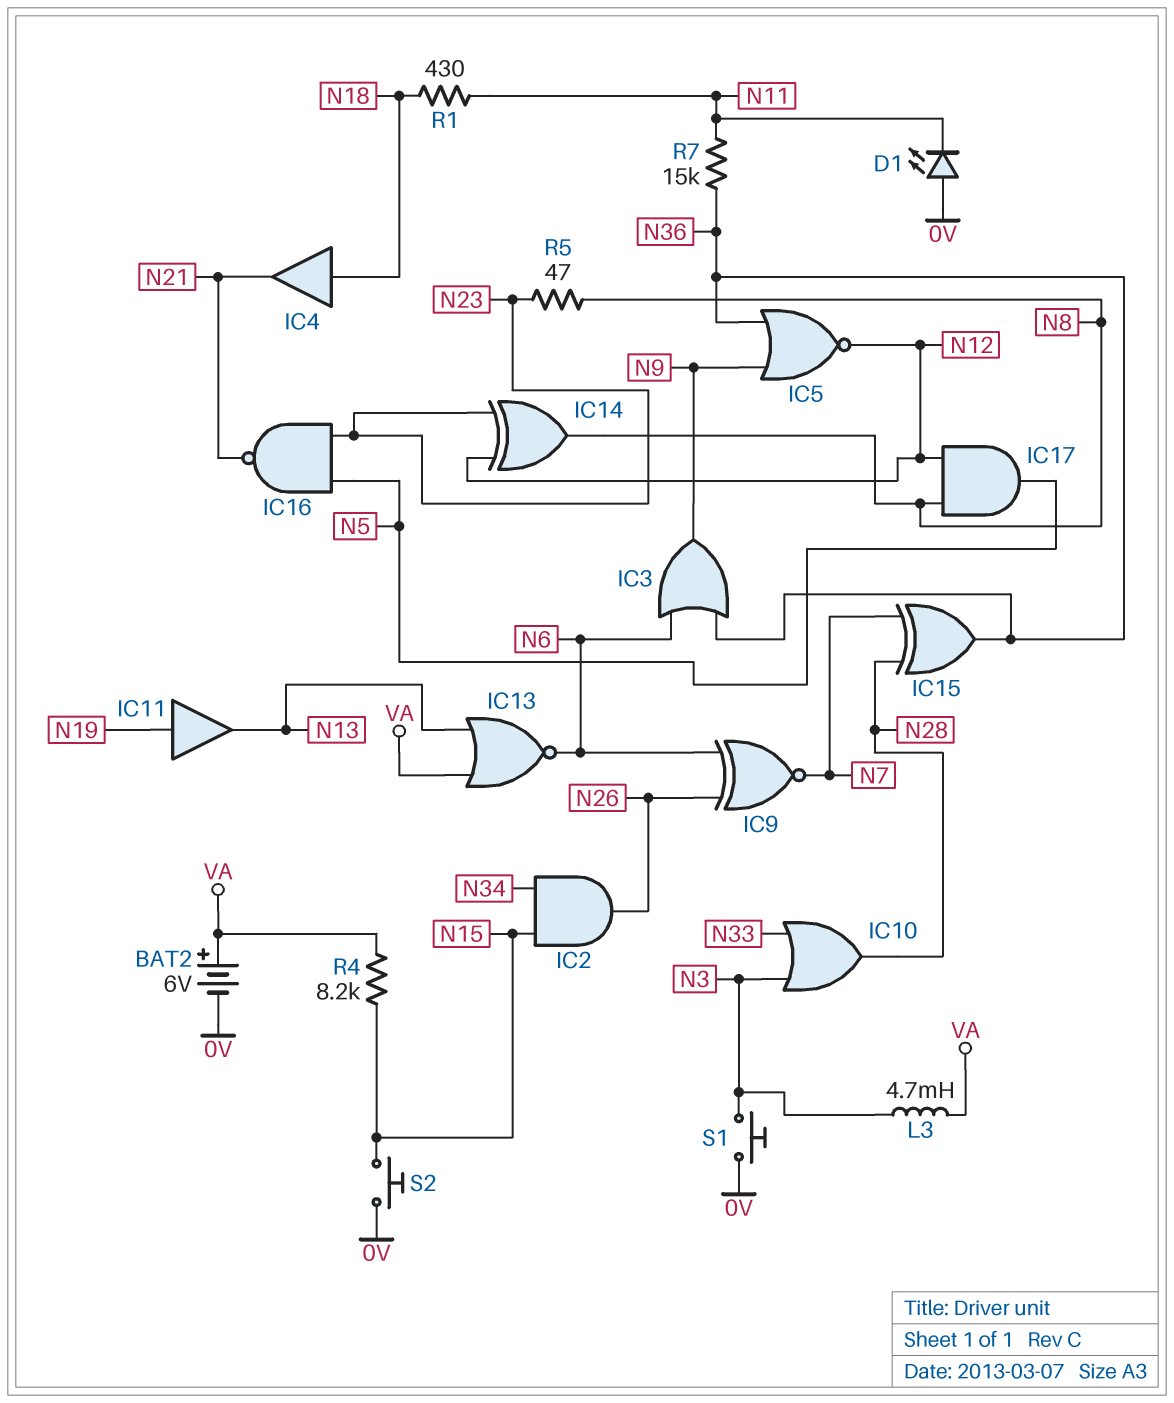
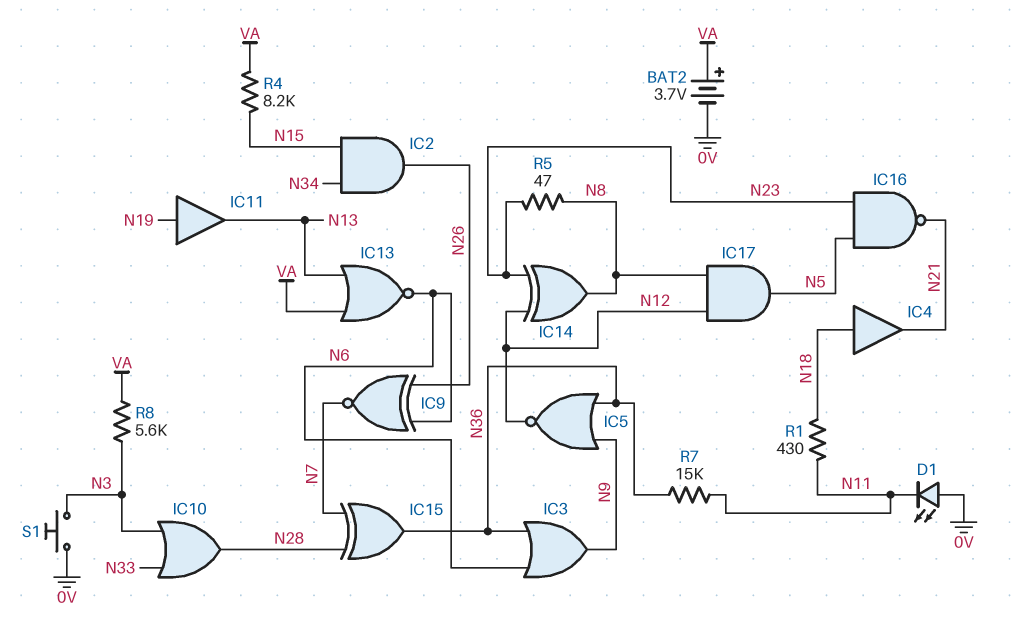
BAT2: 6V (plus VA, minus 0V) -> 3.7V (plus VA, minus 0V)
L3: 4.7mH (N3, VA) -> none
R8: none -> 5.6k (N3, VA)
S2: button (0V, N15) -> none

